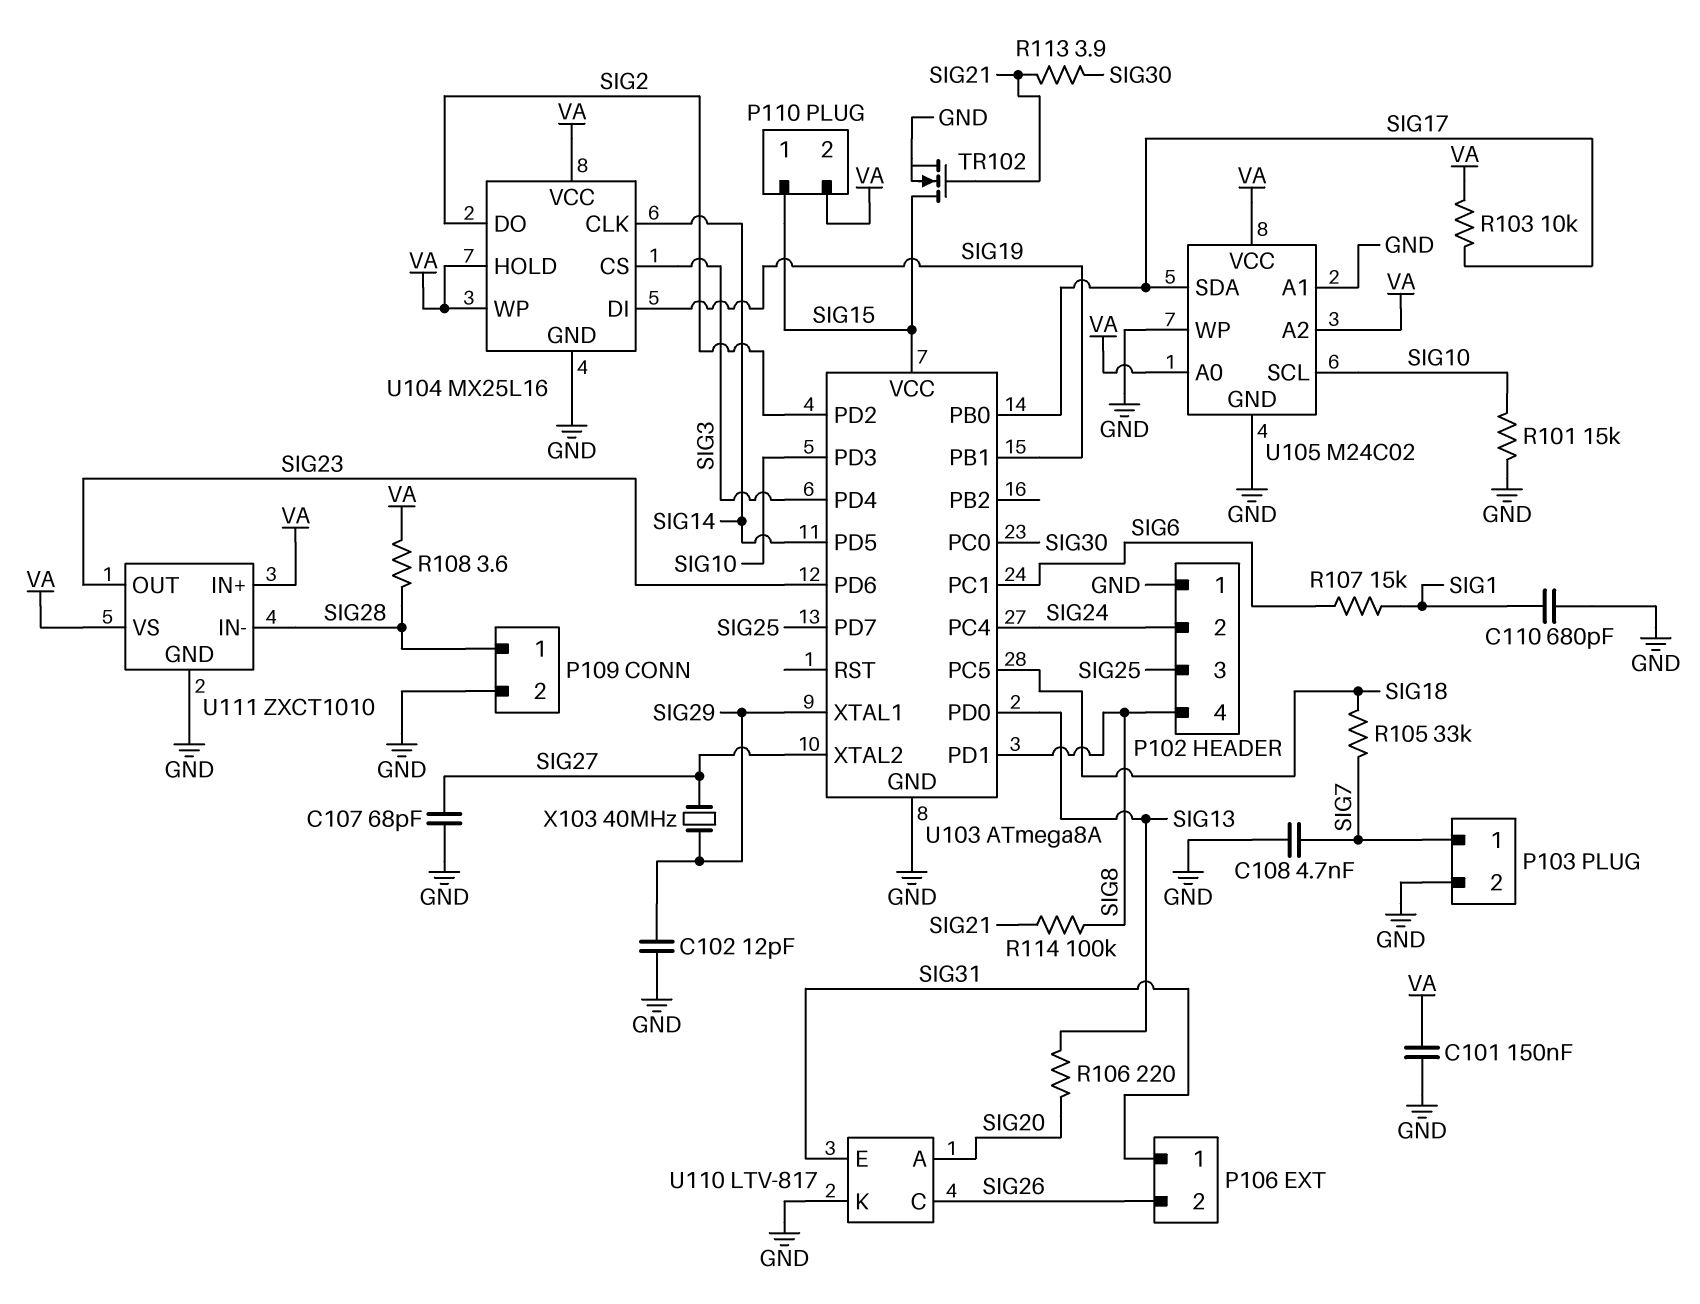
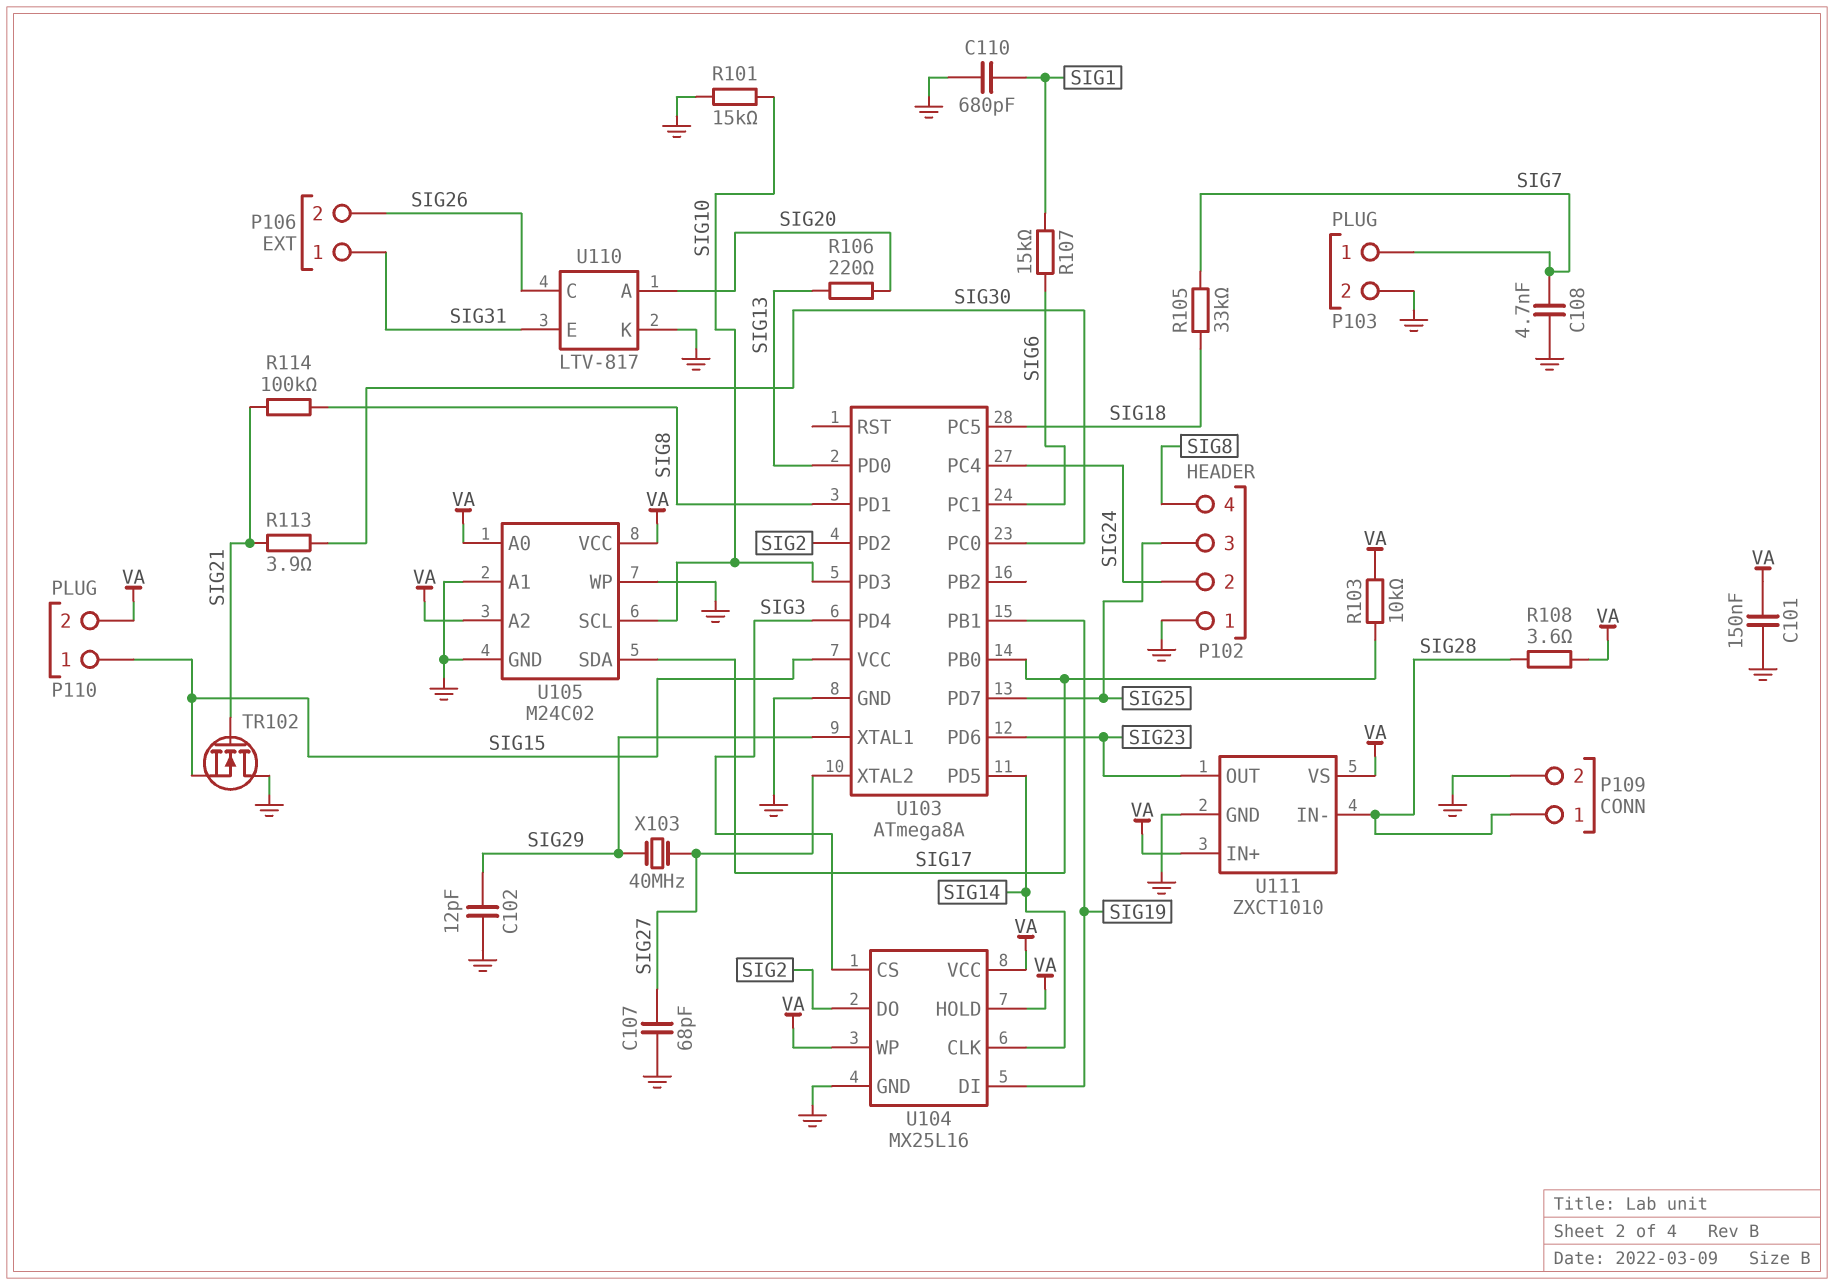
TR102: NMOS (G SIG21, D SIG15, S GND) -> NMOS (G SIG21, D GND, S SIG15)

